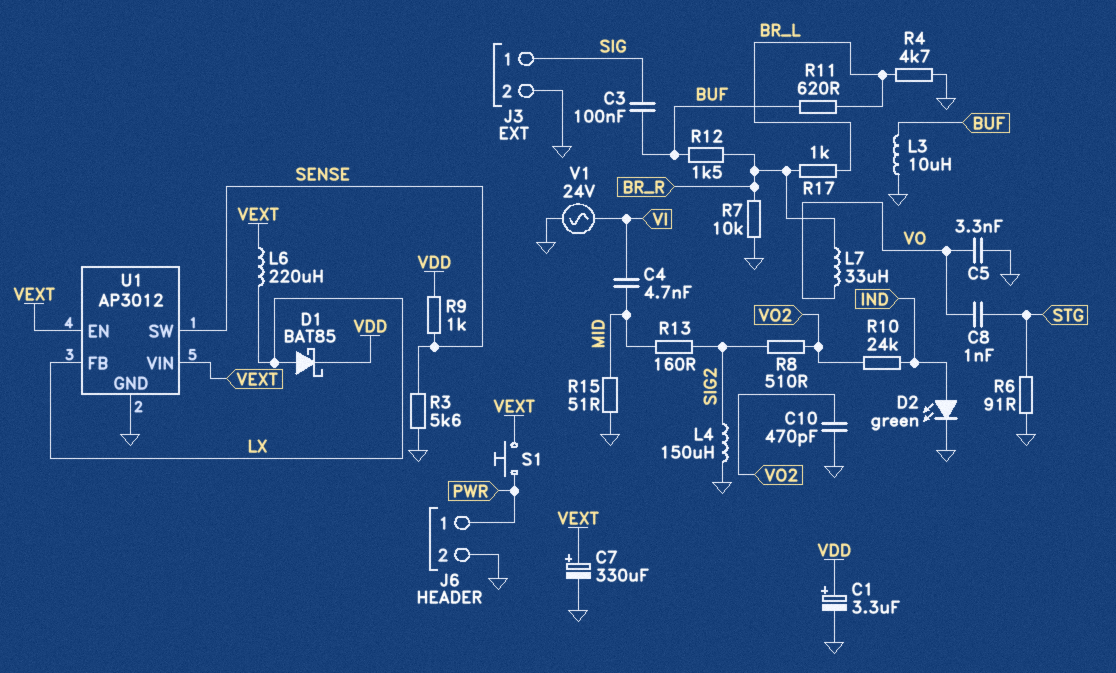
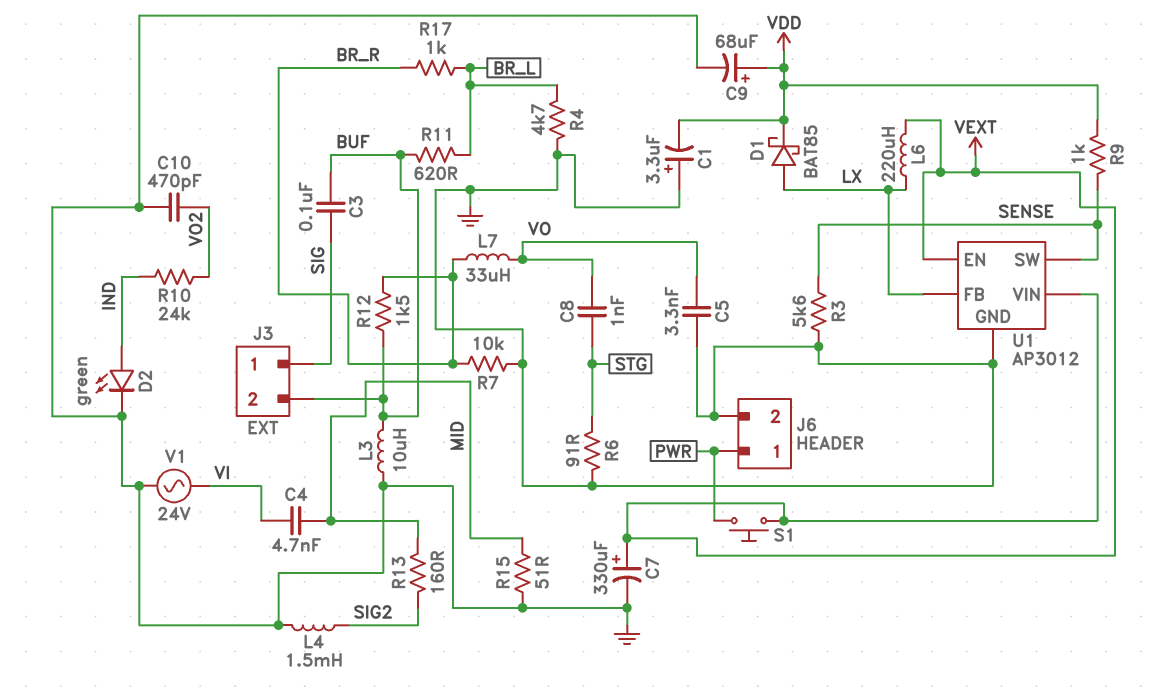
C1: 3.3uF (plus VDD, minus GND) -> 3.3uF (plus GND, minus VDD)
C9: none -> 68uF (plus VDD, minus GND)
J3 pin 2: GND -> BUF
L4: 150uH (GND, SIG2) -> 1.5mH (GND, SIG2)
R8: 510 (SIG2, VO2) -> none

